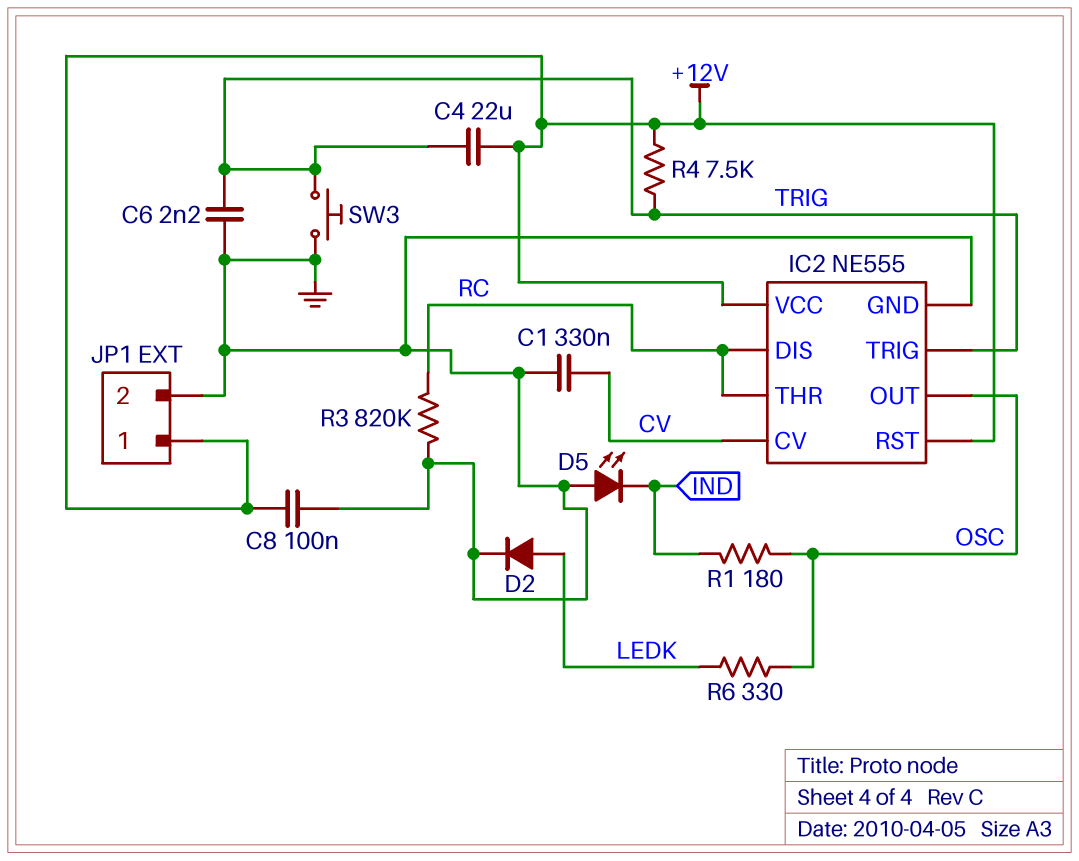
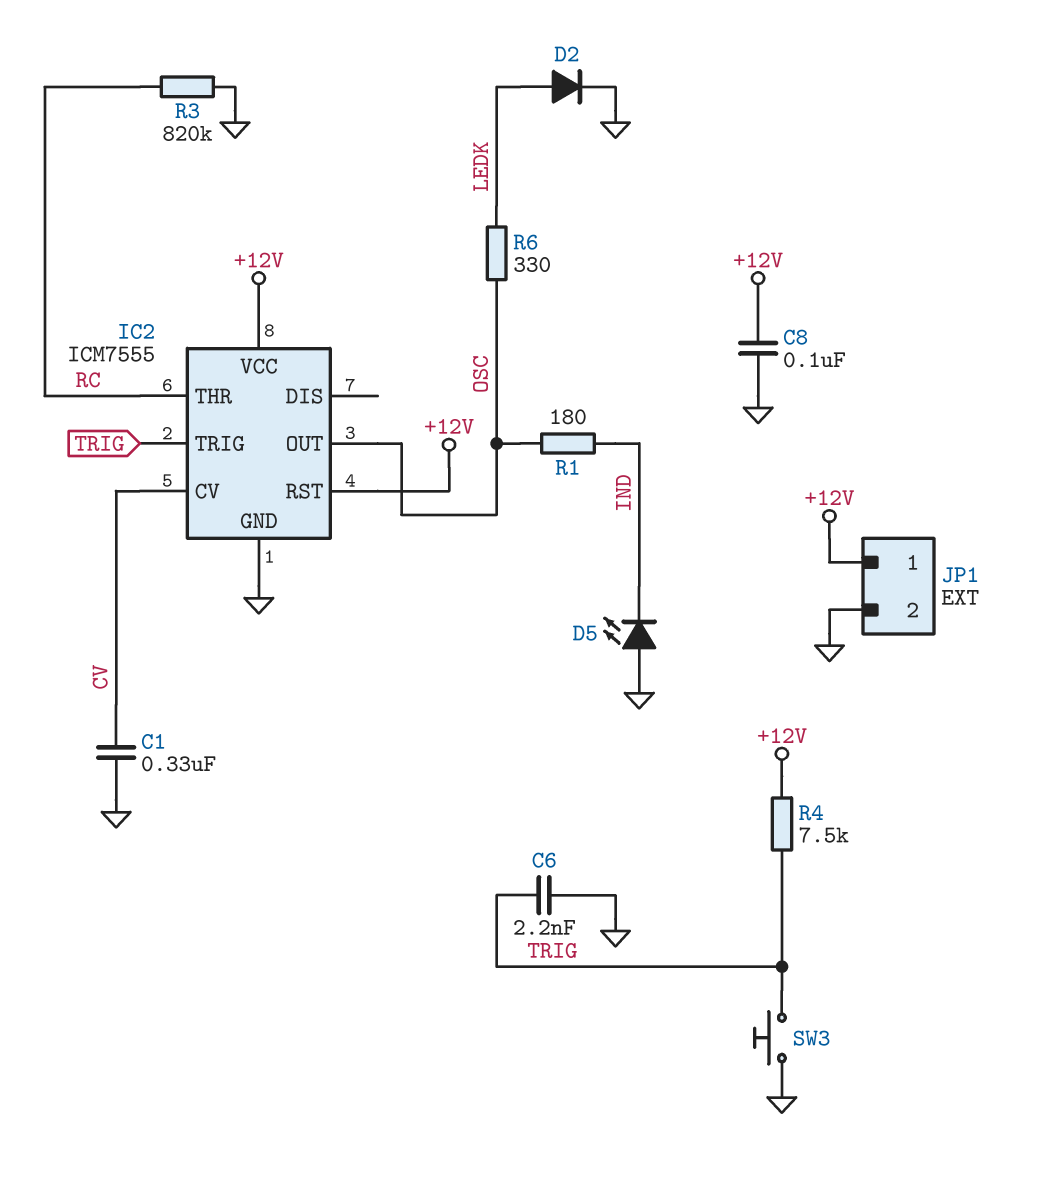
C4: 22uF (+12V, TRIG) -> none
IC2: NE555 -> ICM7555
IC2 pin DIS: RC -> none

